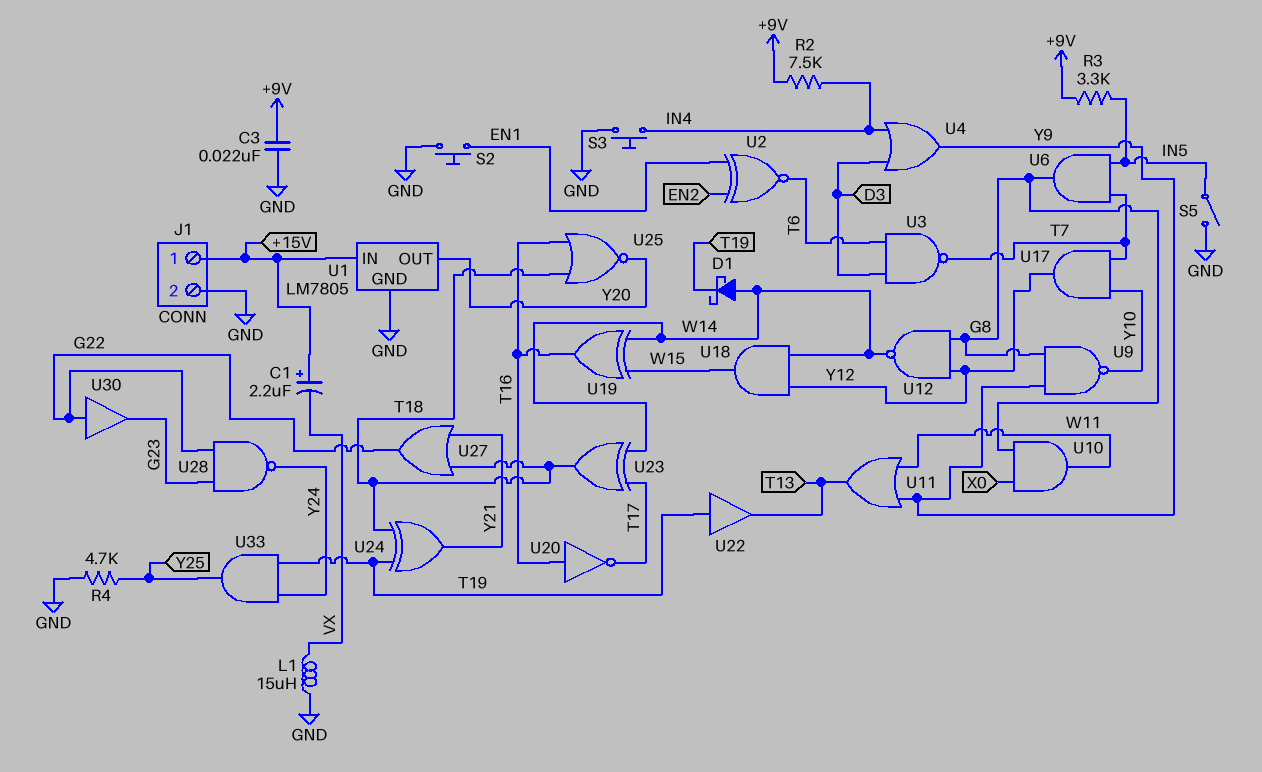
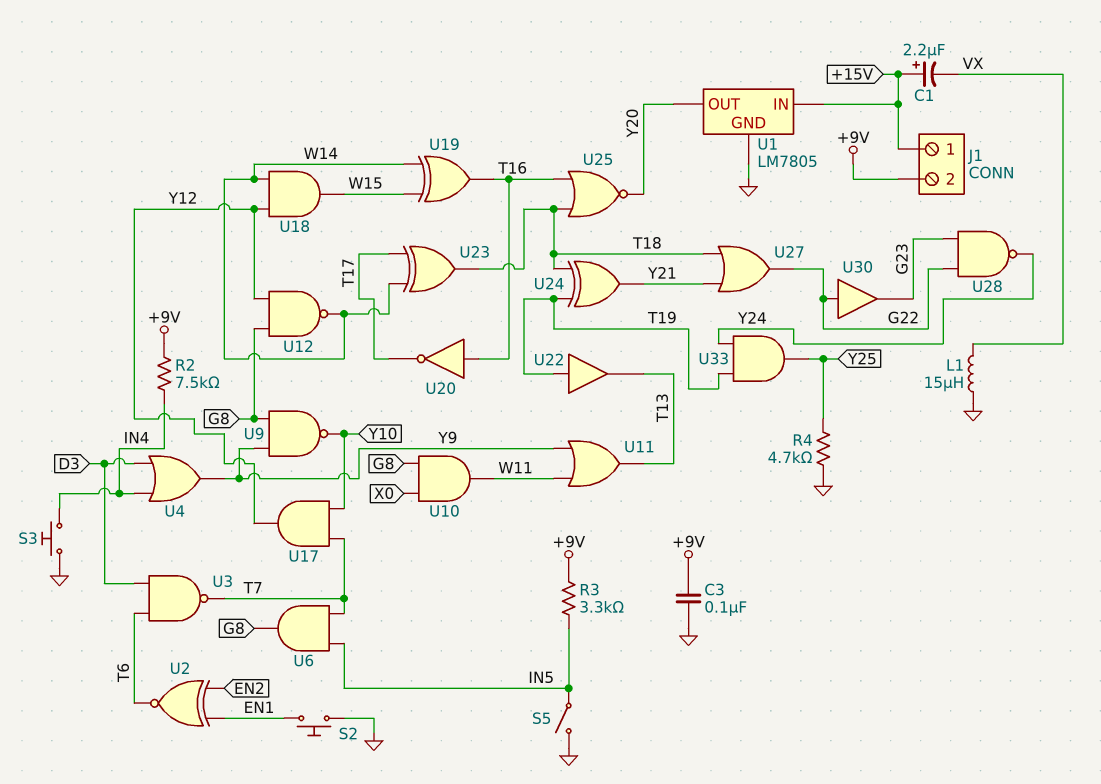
C3: 22nF (+9V, GND) -> 100nF (+9V, GND)
D1: schottky (A W14, K T19) -> none
J1 pin 2: GND -> +9V

